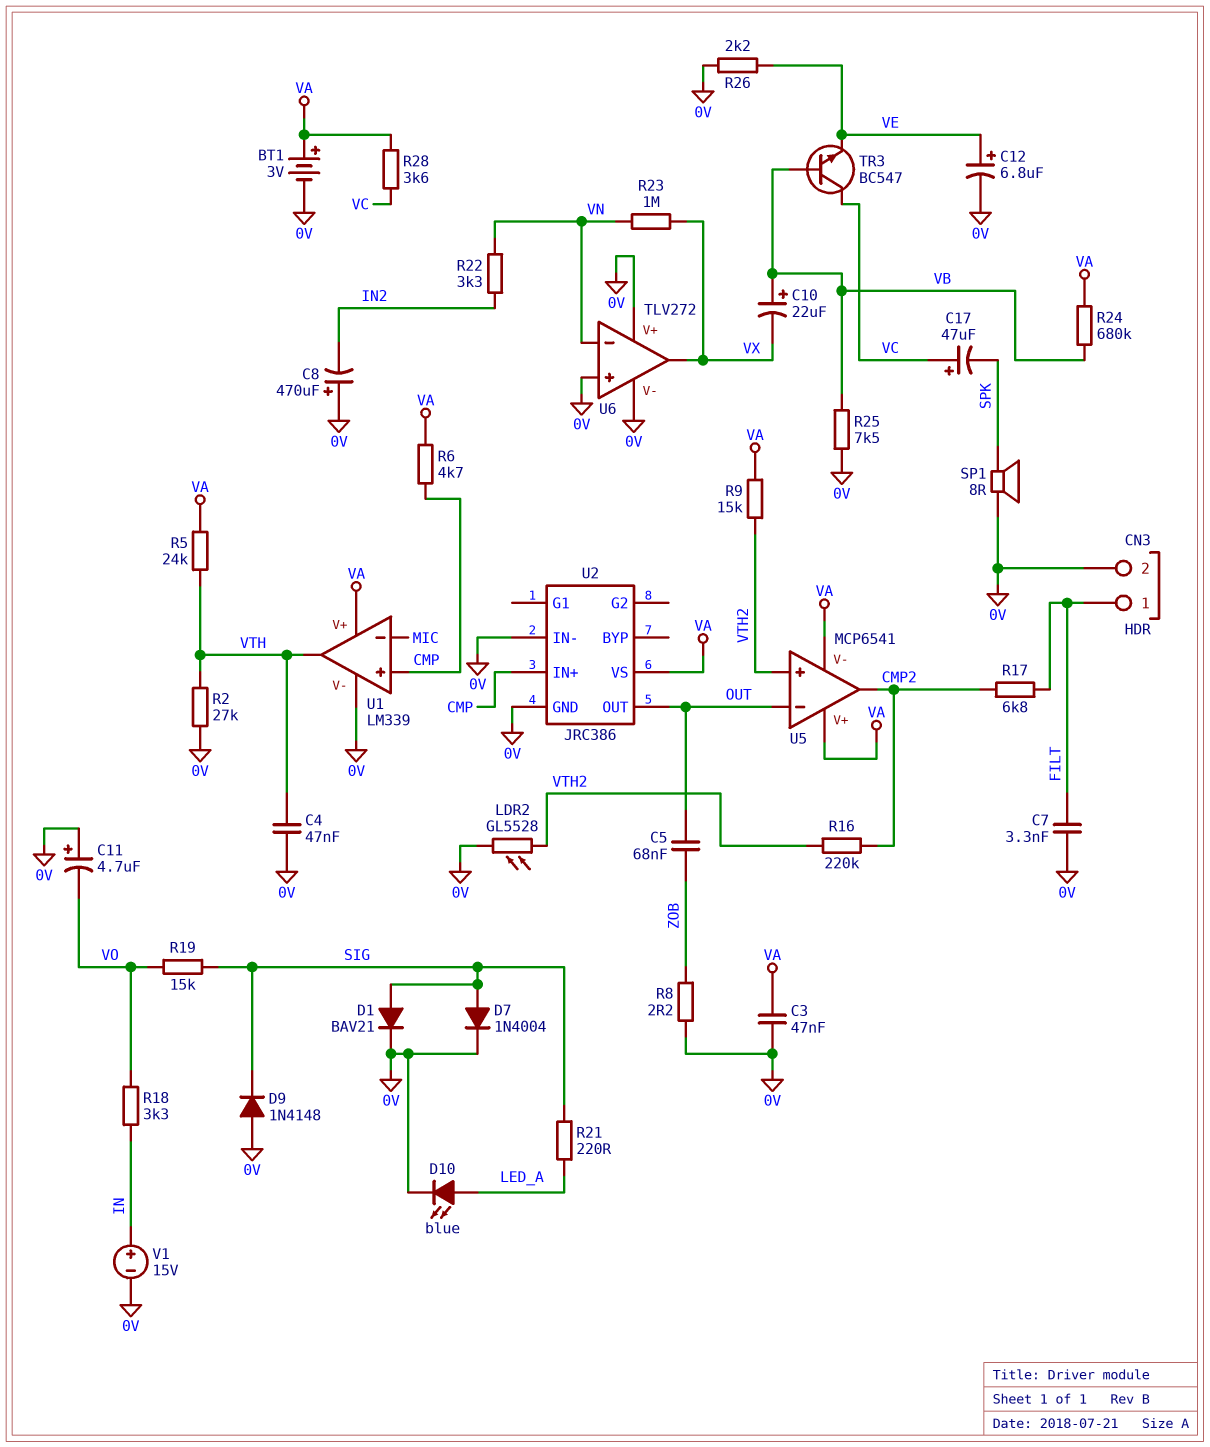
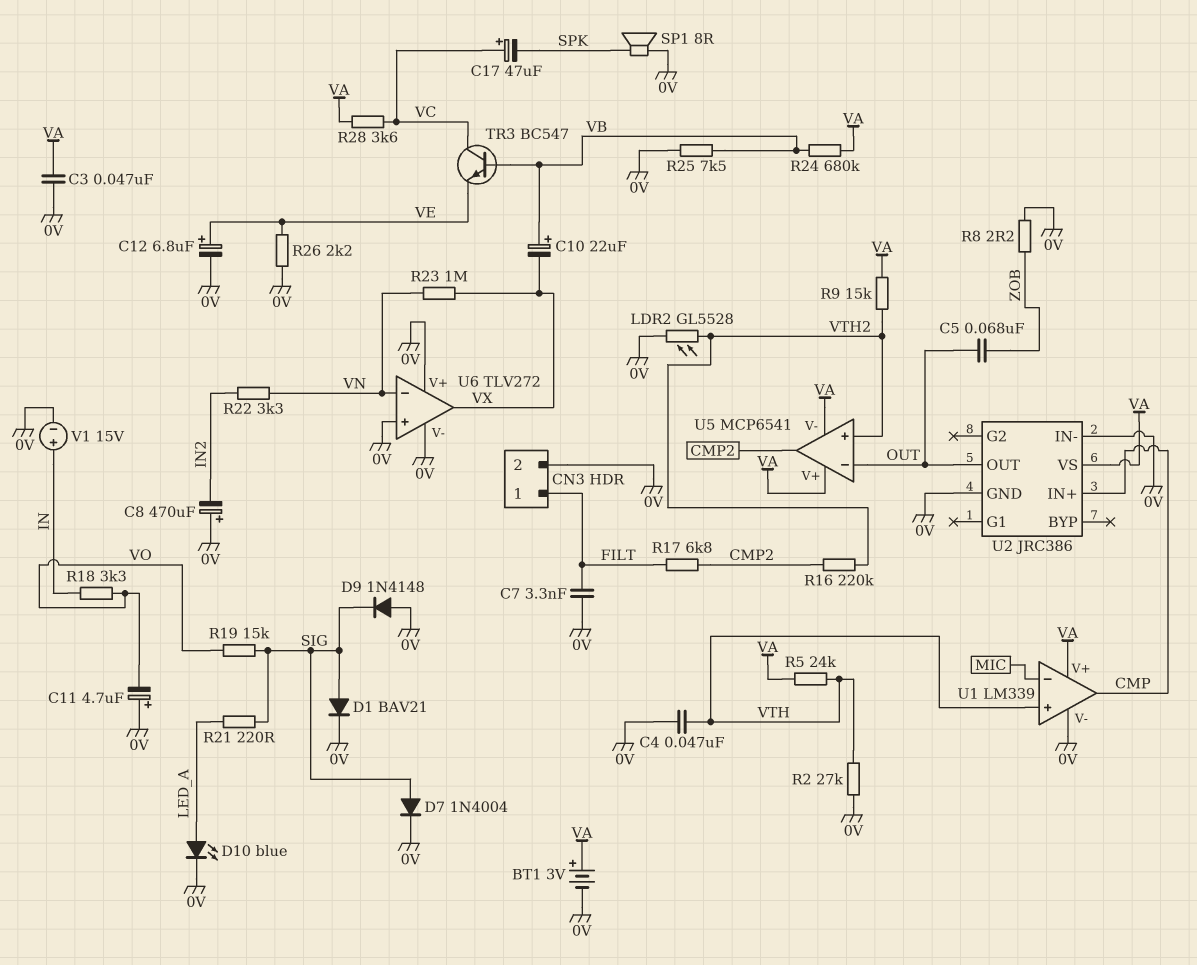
R6: 4.7k (CMP, VA) -> none
U1 pin in+: CMP -> VTH
U1 pin out: VTH -> CMP

